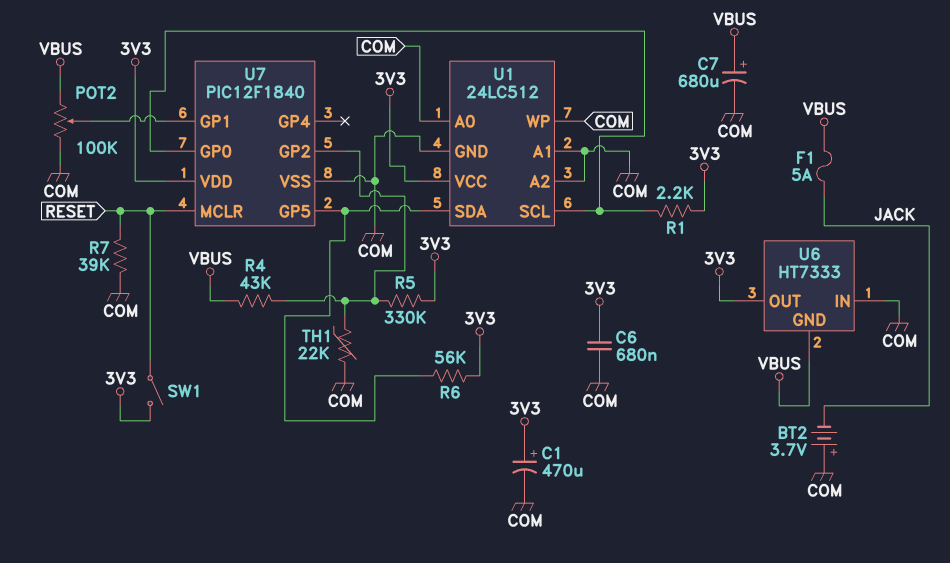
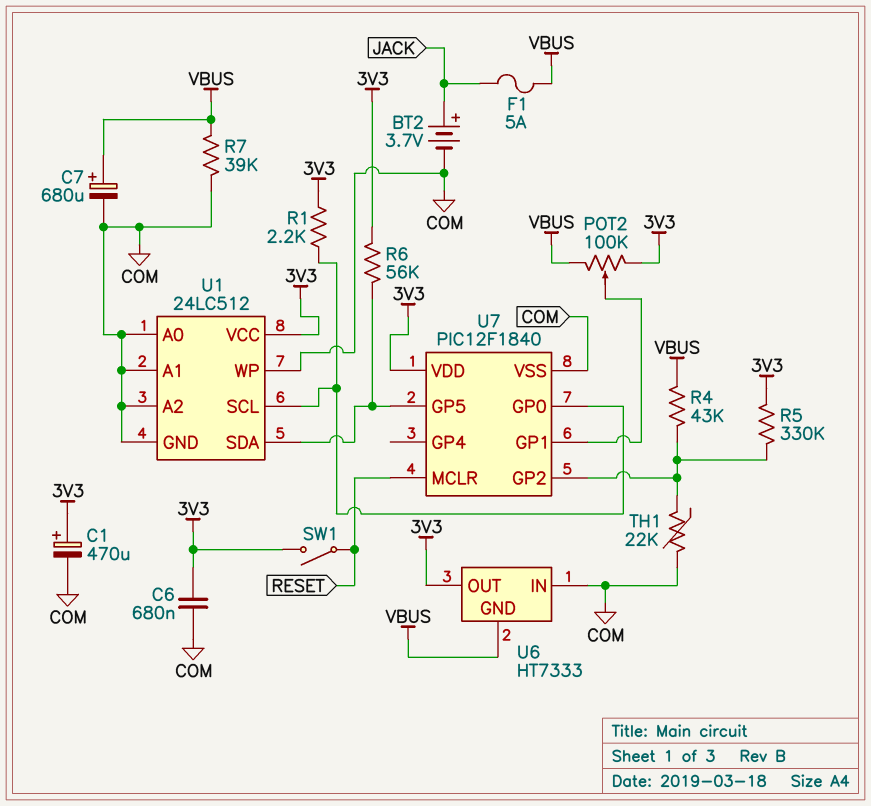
BT2: 3.7V (plus COM, minus JACK) -> 3.7V (plus JACK, minus COM)
POT2: 100k (COM, VBUS, wiper U7/GP1) -> 100k (3V3, VBUS, wiper U7/GP1)
R7: 39k (COM, RESET) -> 39k (COM, VBUS)

